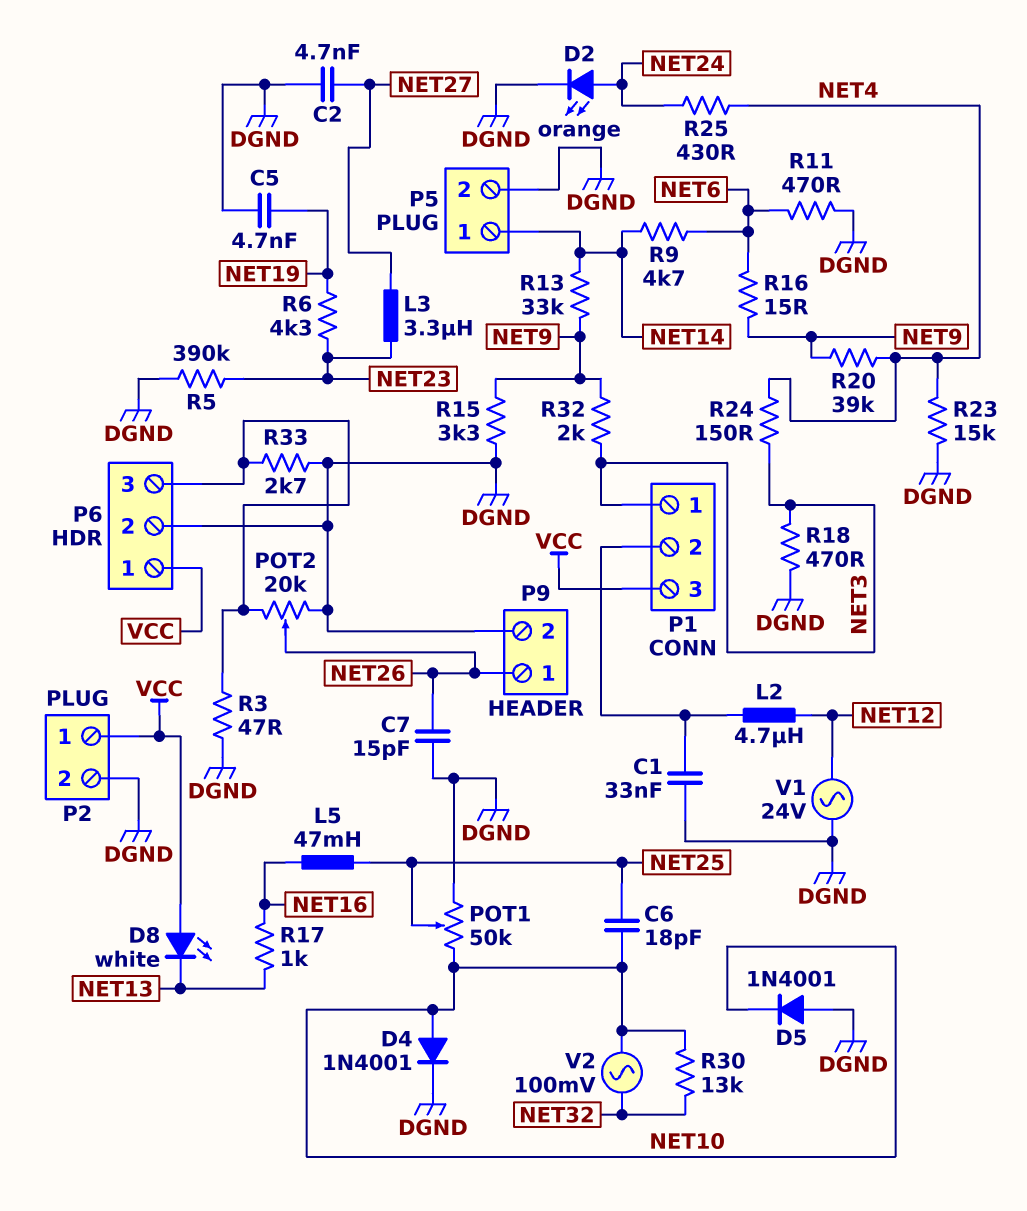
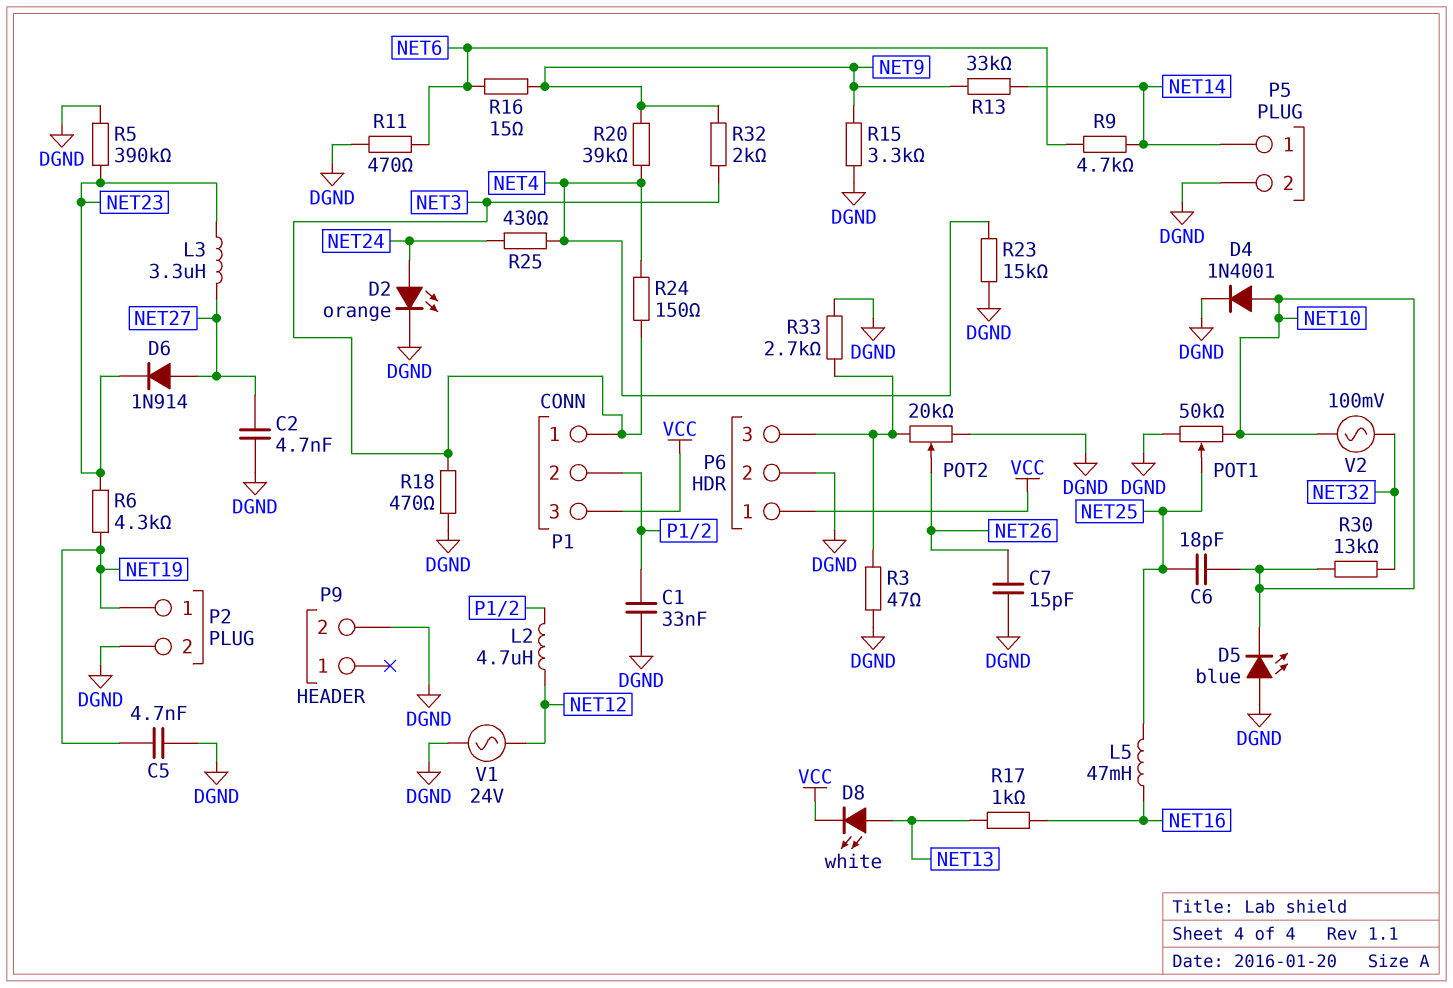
D5: diode 1N4001 (A DGND, K NET10) -> LED blue (A DGND, K NET10)
D6: none -> diode 1N914 (A NET27, K NET23)
D8: LED white (A VCC, K NET13) -> LED white (A NET13, K VCC)
P2 pin 1: VCC -> NET19
P9 pin 1: NET26 -> none

